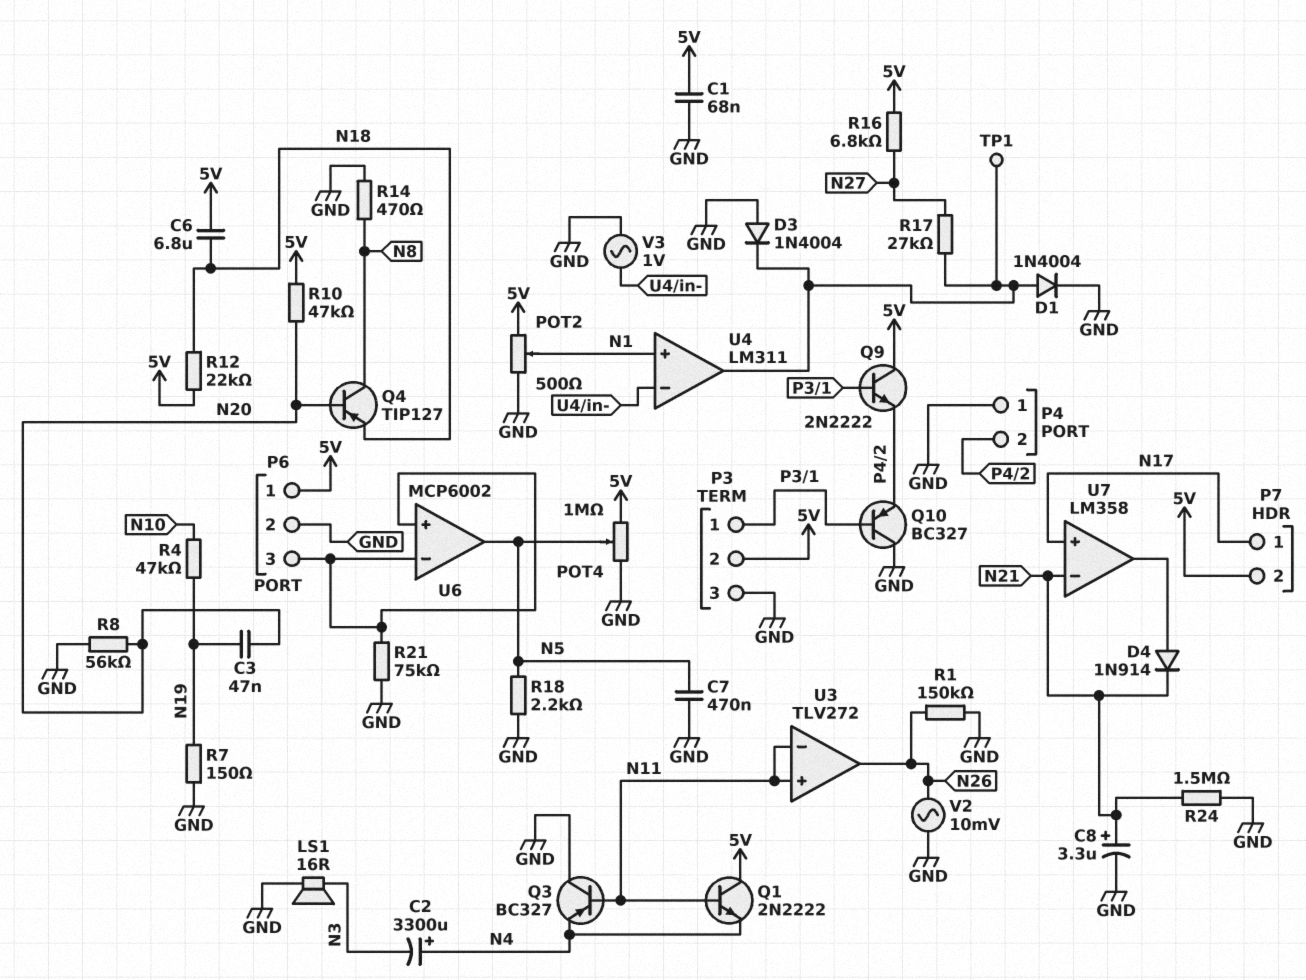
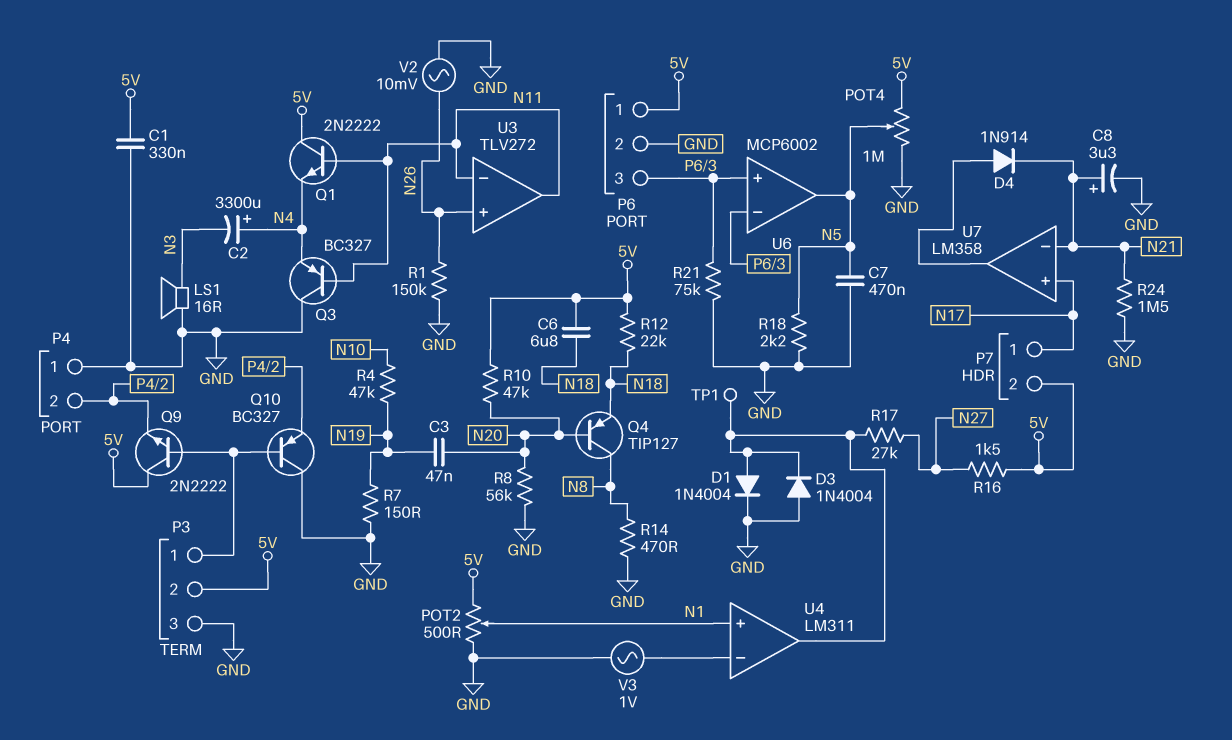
C1: 68nF (5V, GND) -> 330nF (5V, GND)
R16: 6.8k (5V, N27) -> 1.5k (5V, N27)
U3 pin in+: N11 -> N26
U3 pin out: N26 -> N11

